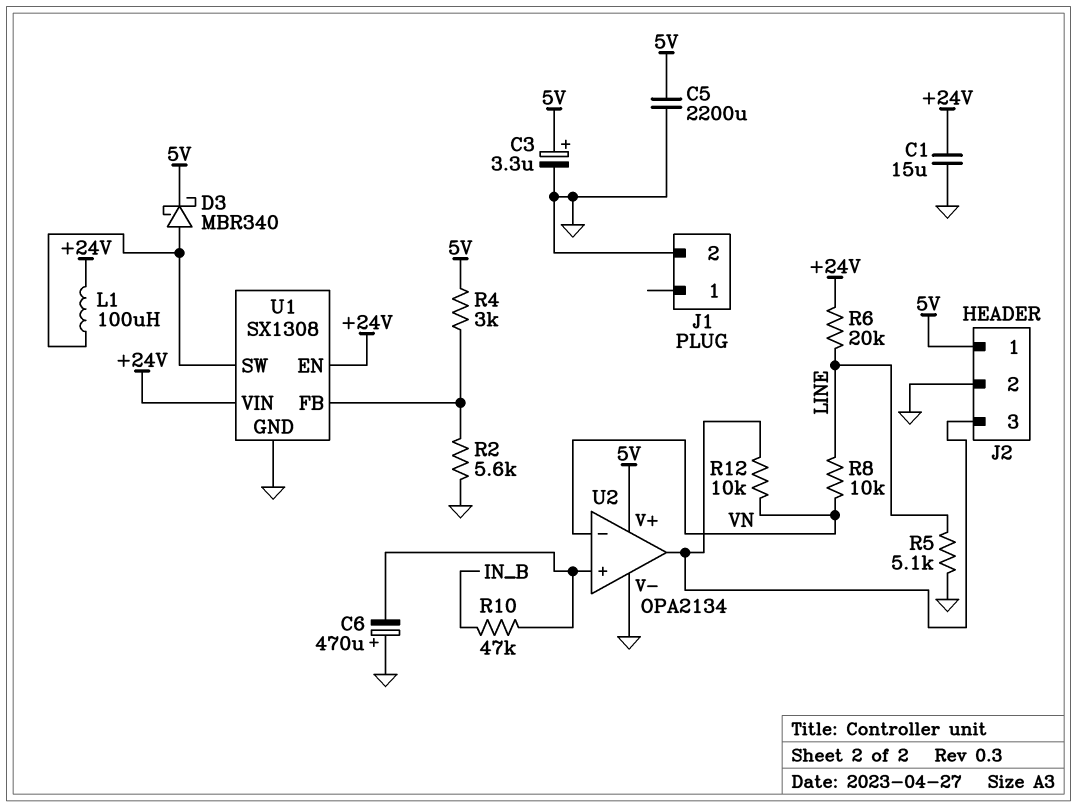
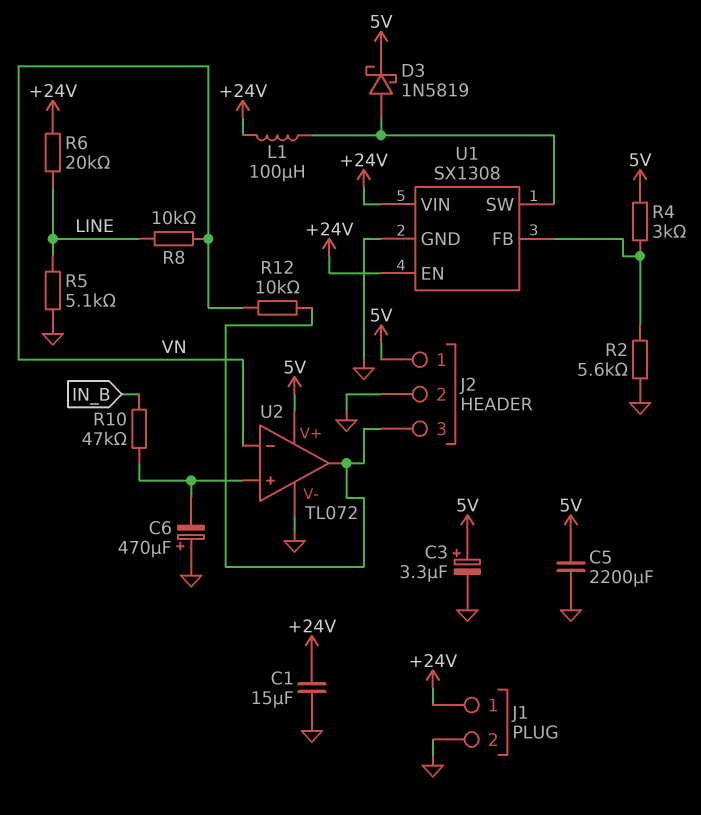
D3: schottky MBR340 (A U1/SW, K 5V) -> schottky 1N5819 (A U1/SW, K 5V)
J1 pin 1: none -> +24V
U2: OPA2134 -> TL072

